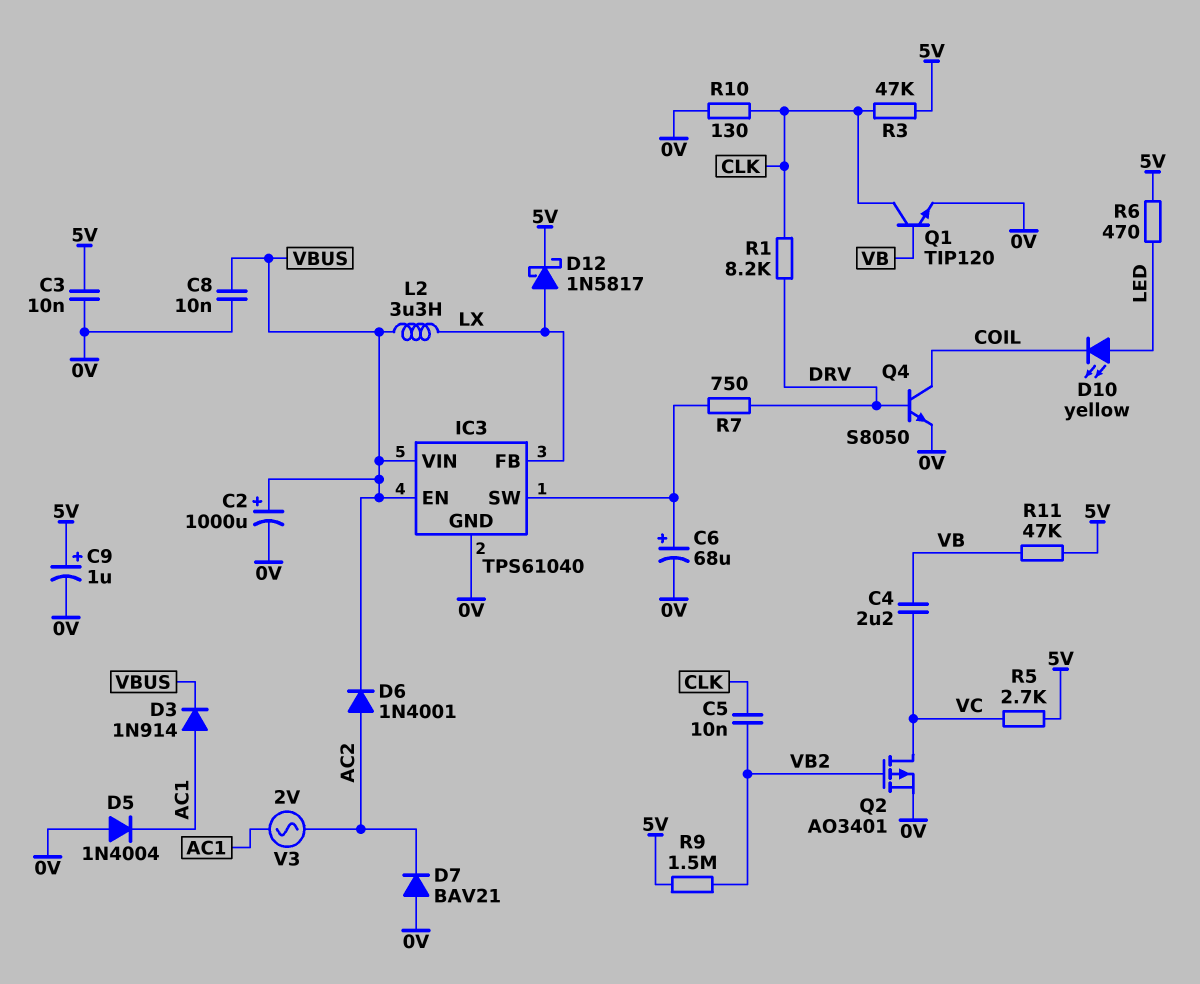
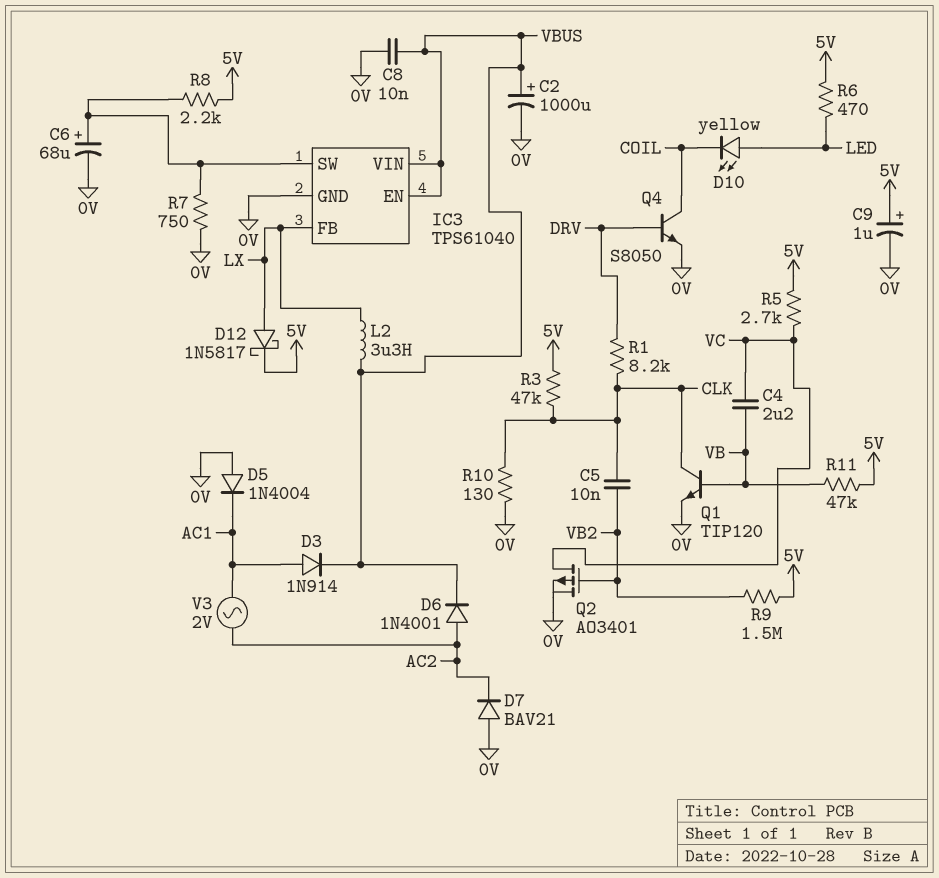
C3: 10nF (0V, 5V) -> none
R7: 750 (DRV, IC3/SW) -> 750 (0V, IC3/SW)
R8: none -> 2.2k (5V, IC3/SW)

